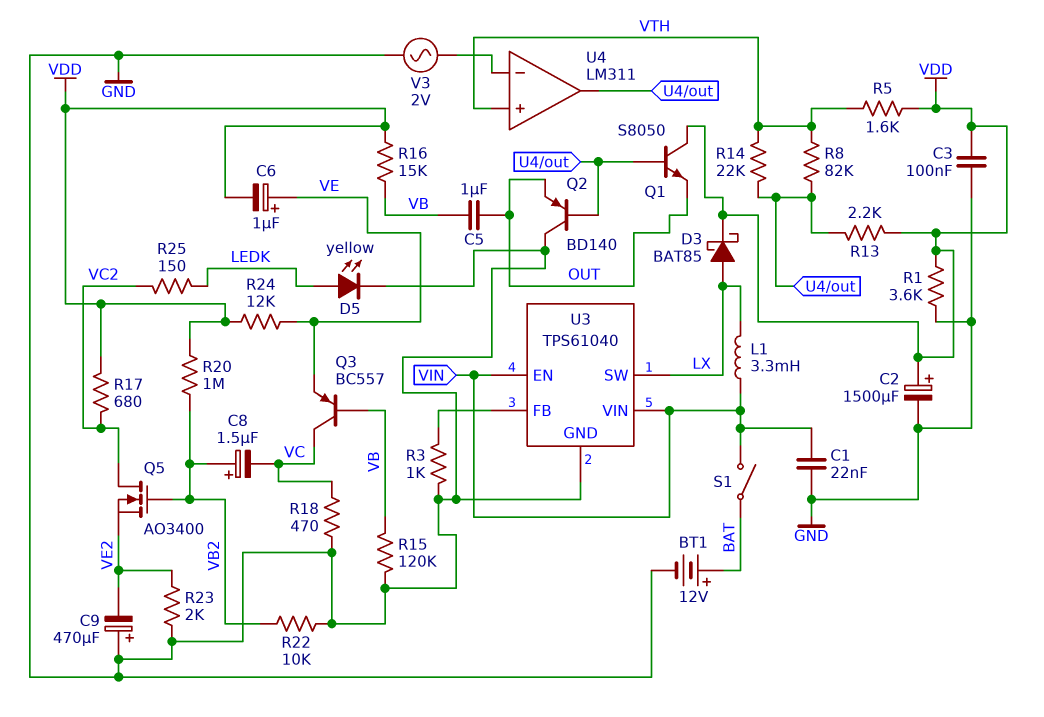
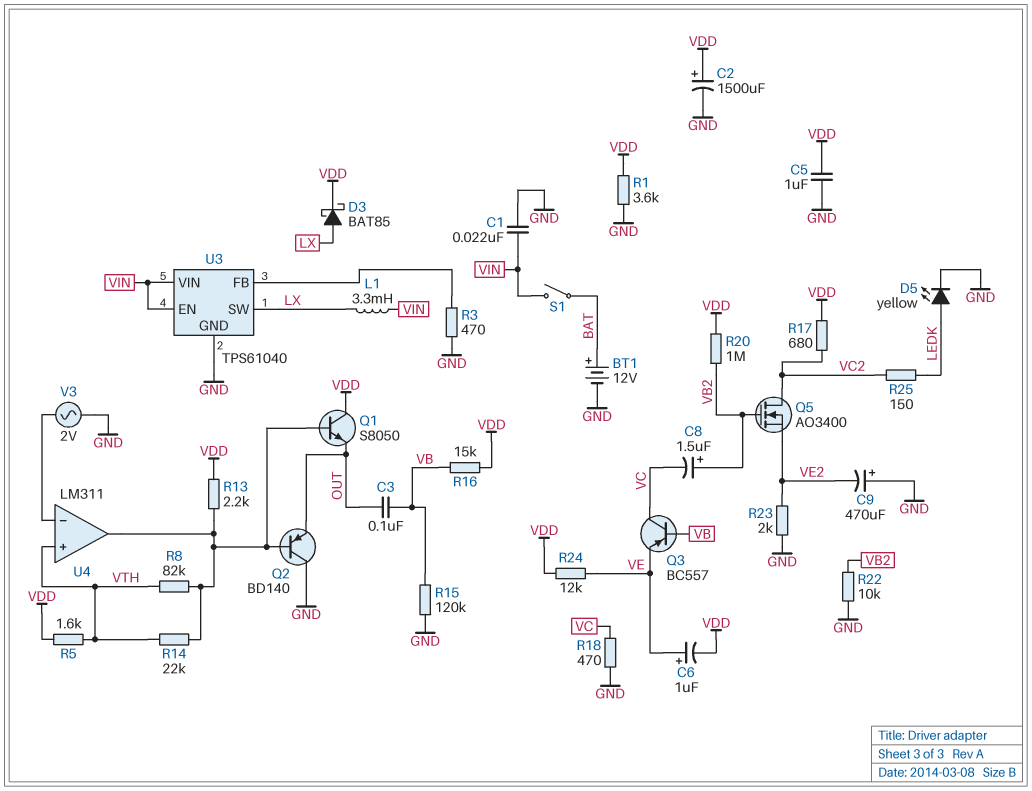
C3: 100nF (GND, VDD) -> 100nF (OUT, VB)
C5: 1uF (OUT, VB) -> 1uF (GND, VDD)
R3: 1k (GND, U3/FB) -> 470 (GND, U3/FB)

